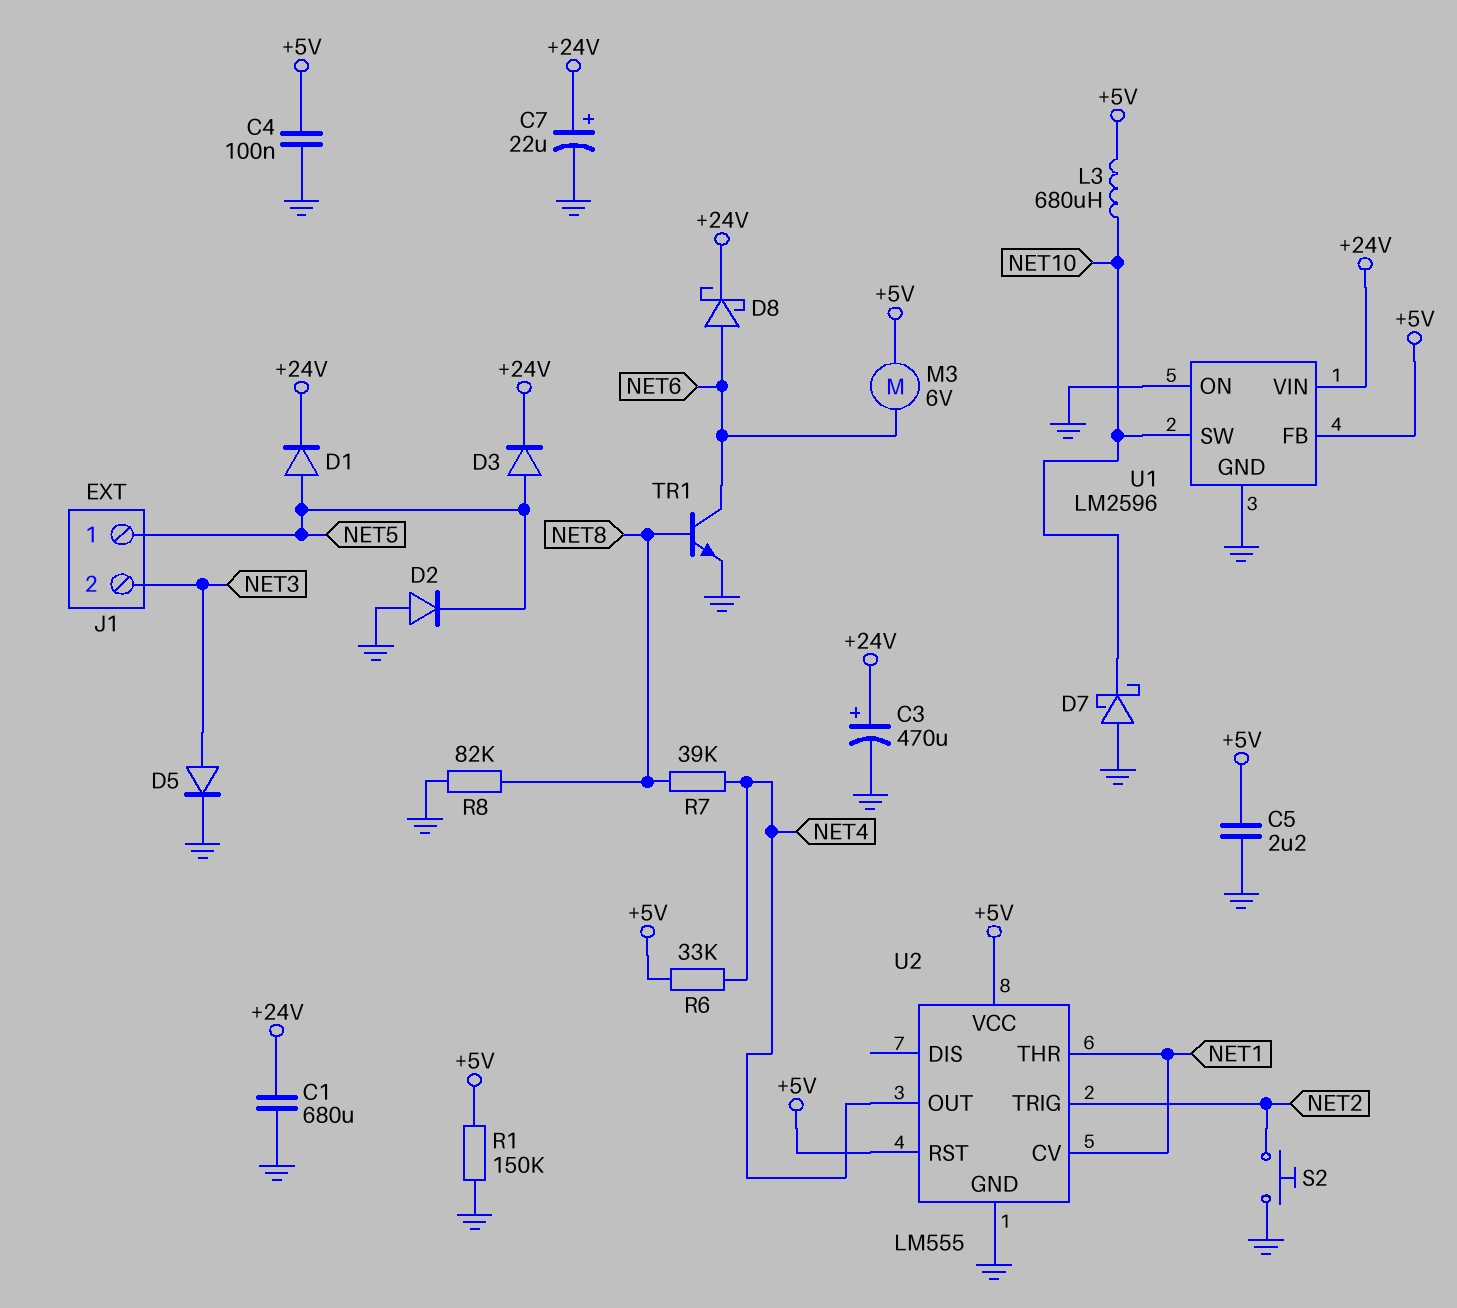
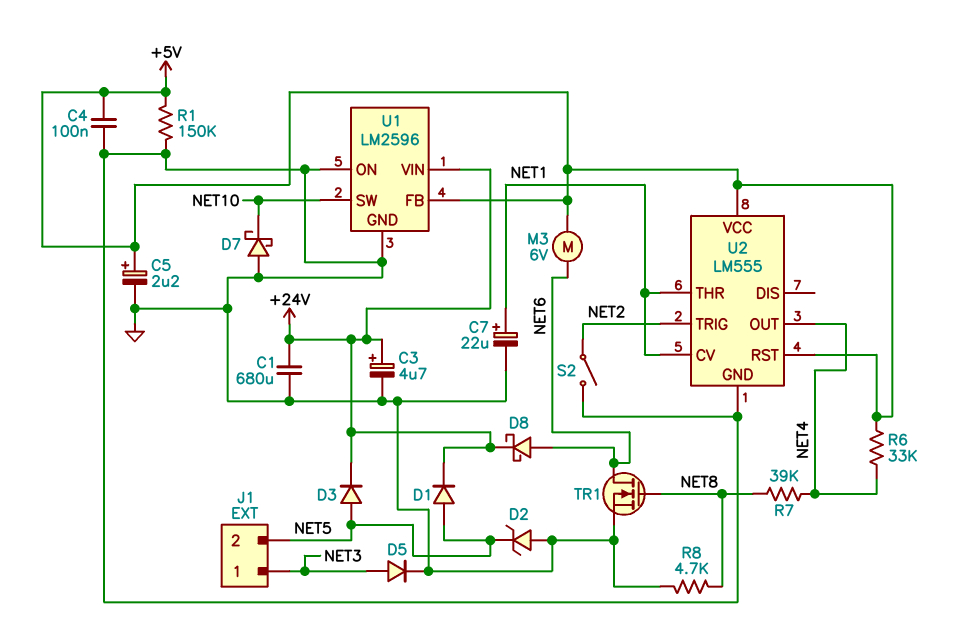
C3: 470uF (plus +24V, minus GND) -> 4.7uF (plus +24V, minus GND)
C5: 2.2uF (+5V, GND) -> 2.2uF (plus +5V, minus GND)
C7: 22uF (plus +24V, minus GND) -> 22uF (plus NET1, minus GND)
D2: diode (A GND, K NET5) -> zener (A GND, K NET5)
J1 pin 1: NET5 -> NET3
J1 pin 2: NET3 -> NET5
L3: 680uH (+5V, NET10) -> none
R8: 82k (GND, NET8) -> 4.7k (GND, NET8)
S2: button (GND, NET2) -> switch (GND, NET2)
TR1: NPN (B NET8, C NET6, E GND) -> NMOS (G NET8, D NET6, S GND)

